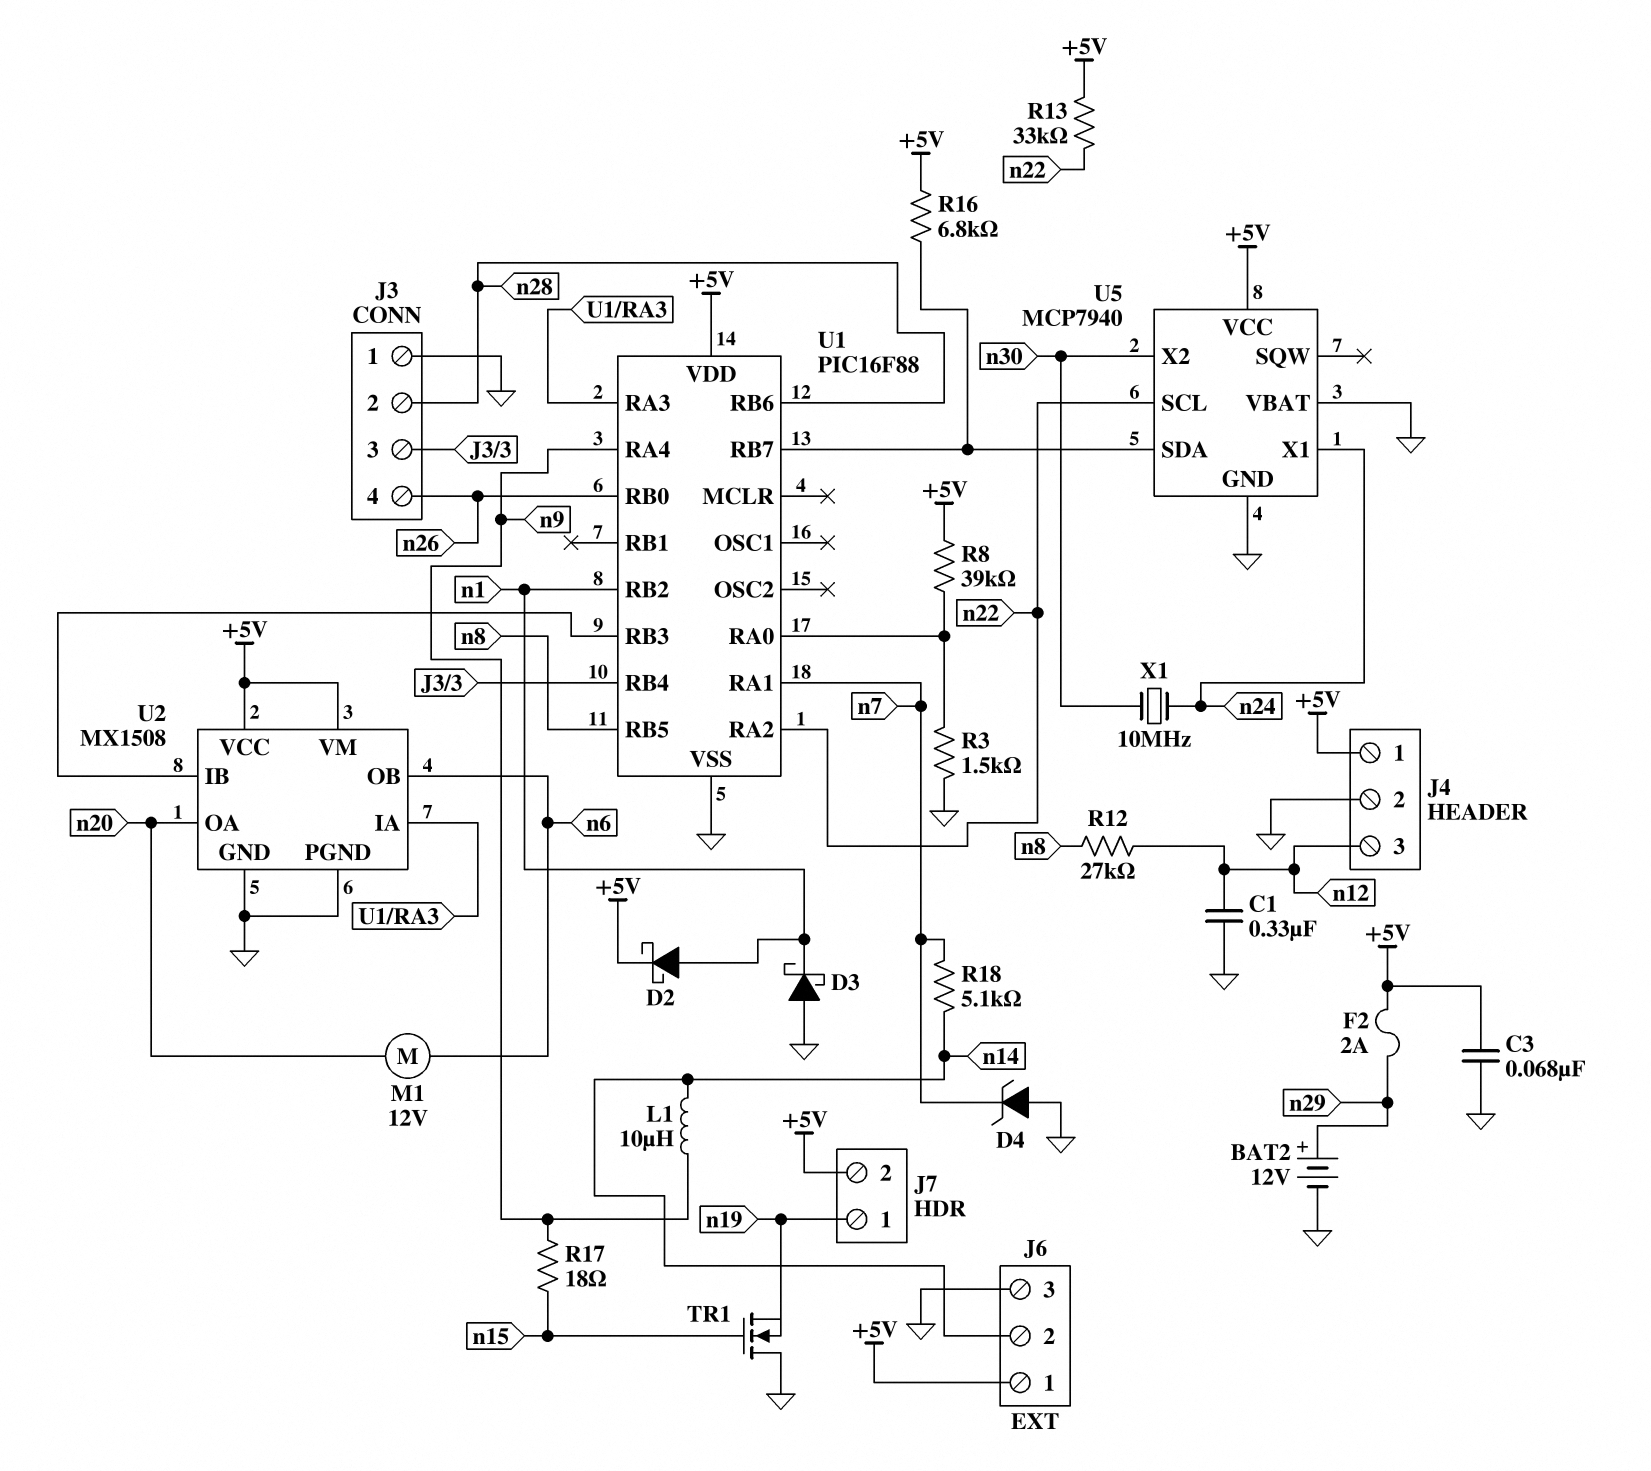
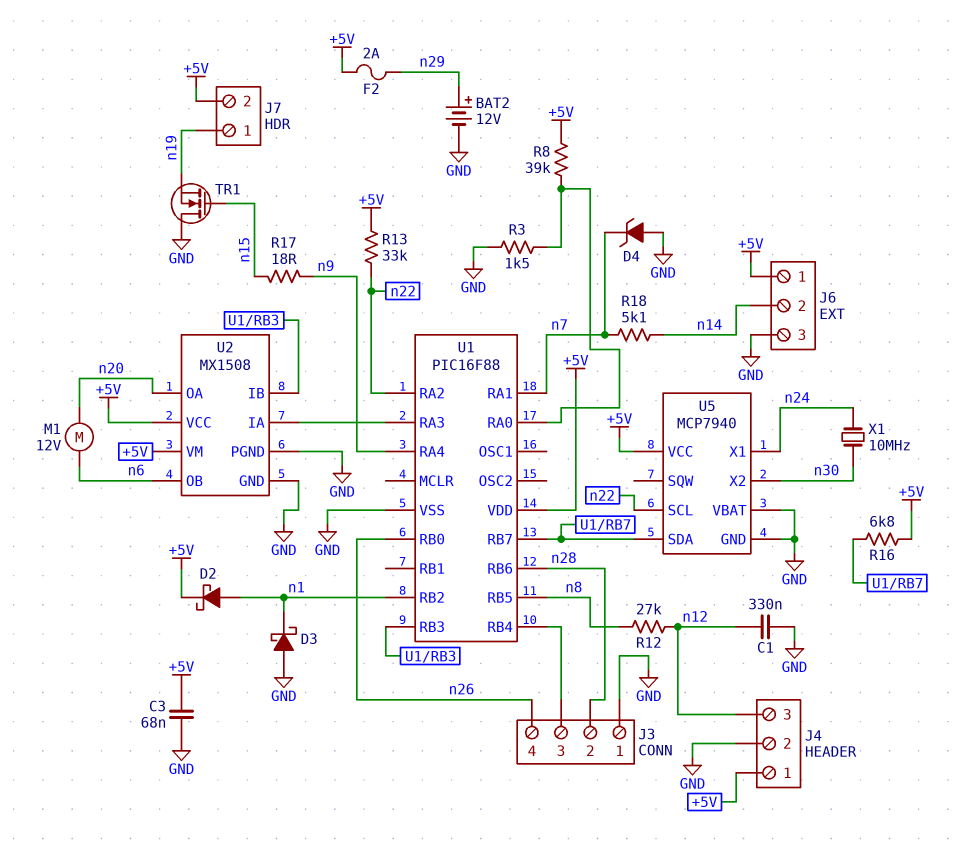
L1: 10uH (n9, n14) -> none

